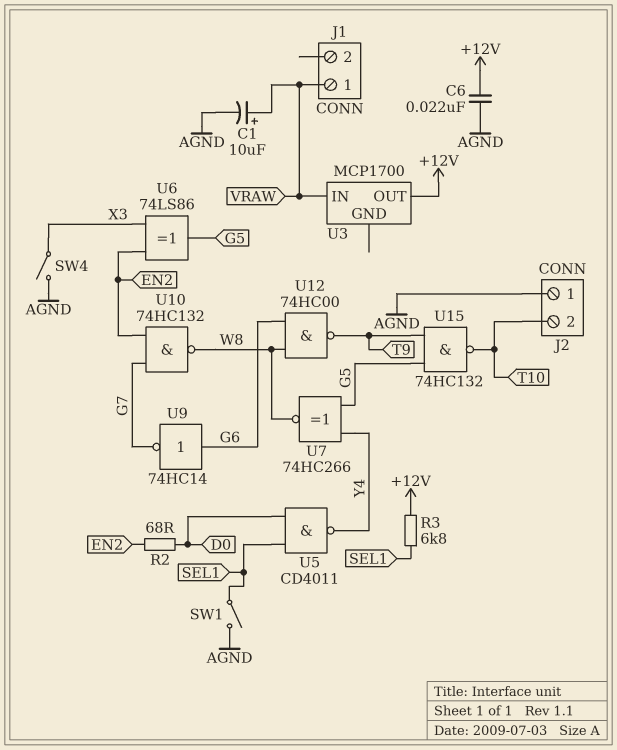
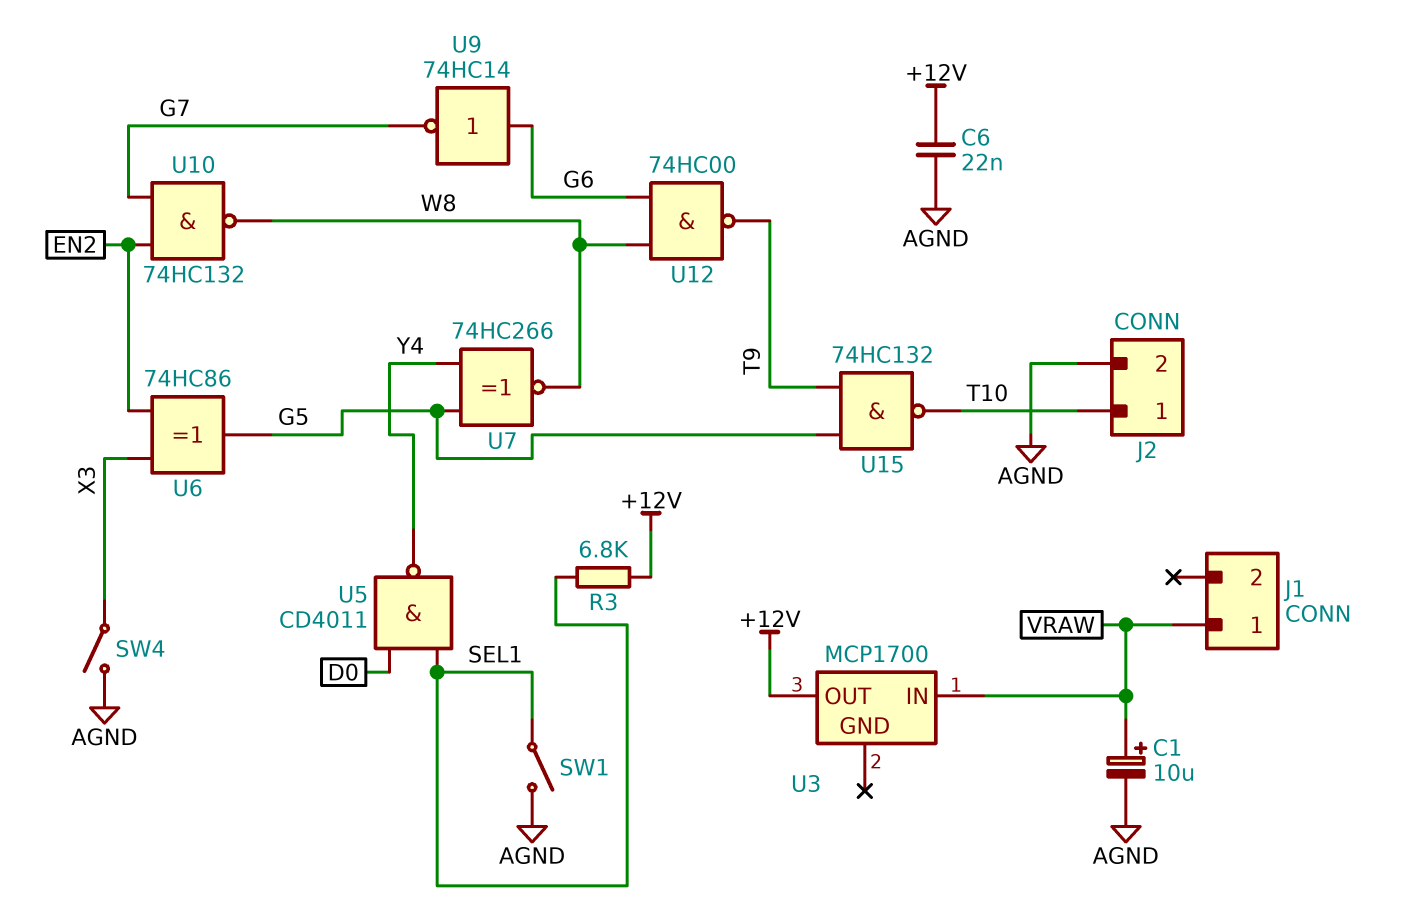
J2 pin 1: AGND -> T10
J2 pin 2: T10 -> AGND
R2: 68 (D0, EN2) -> none
U6: XOR 74LS86 (in EN2, in X3, out G5) -> XOR 74HC86 (in EN2, in X3, out G5)

